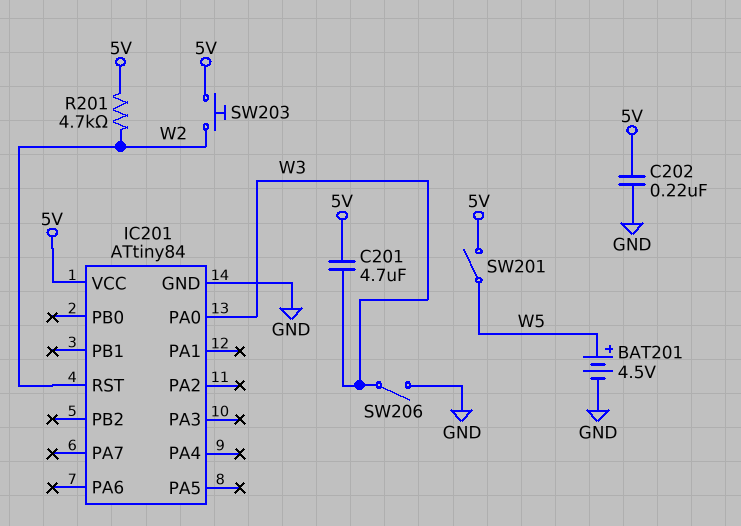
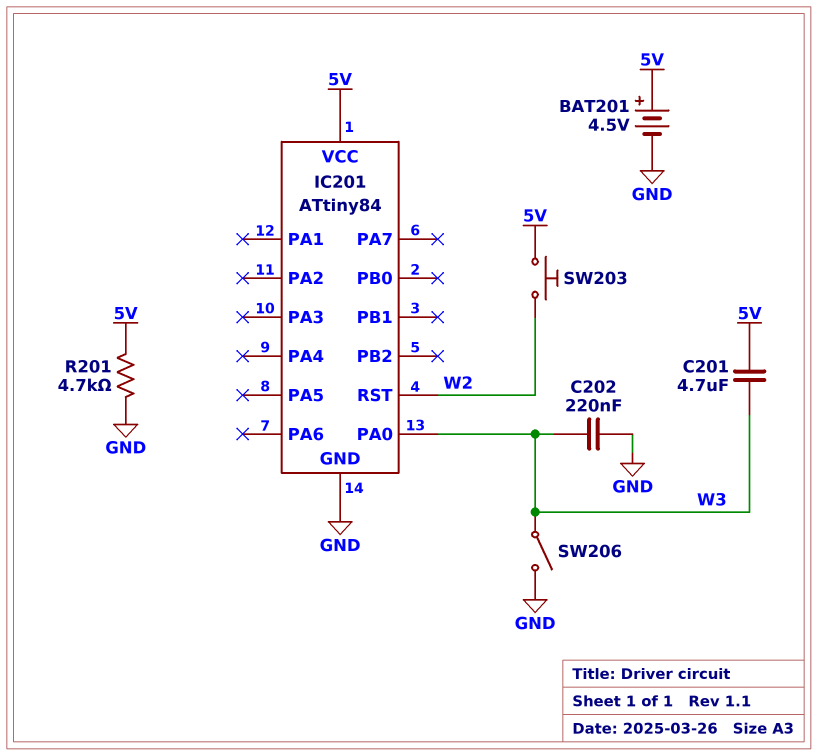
BAT201: 4.5V (plus W5, minus GND) -> 4.5V (plus 5V, minus GND)
C202: 220nF (5V, GND) -> 220nF (GND, W3)
R201: 4.7k (5V, W2) -> 4.7k (5V, GND)
SW201: switch (5V, W5) -> none

